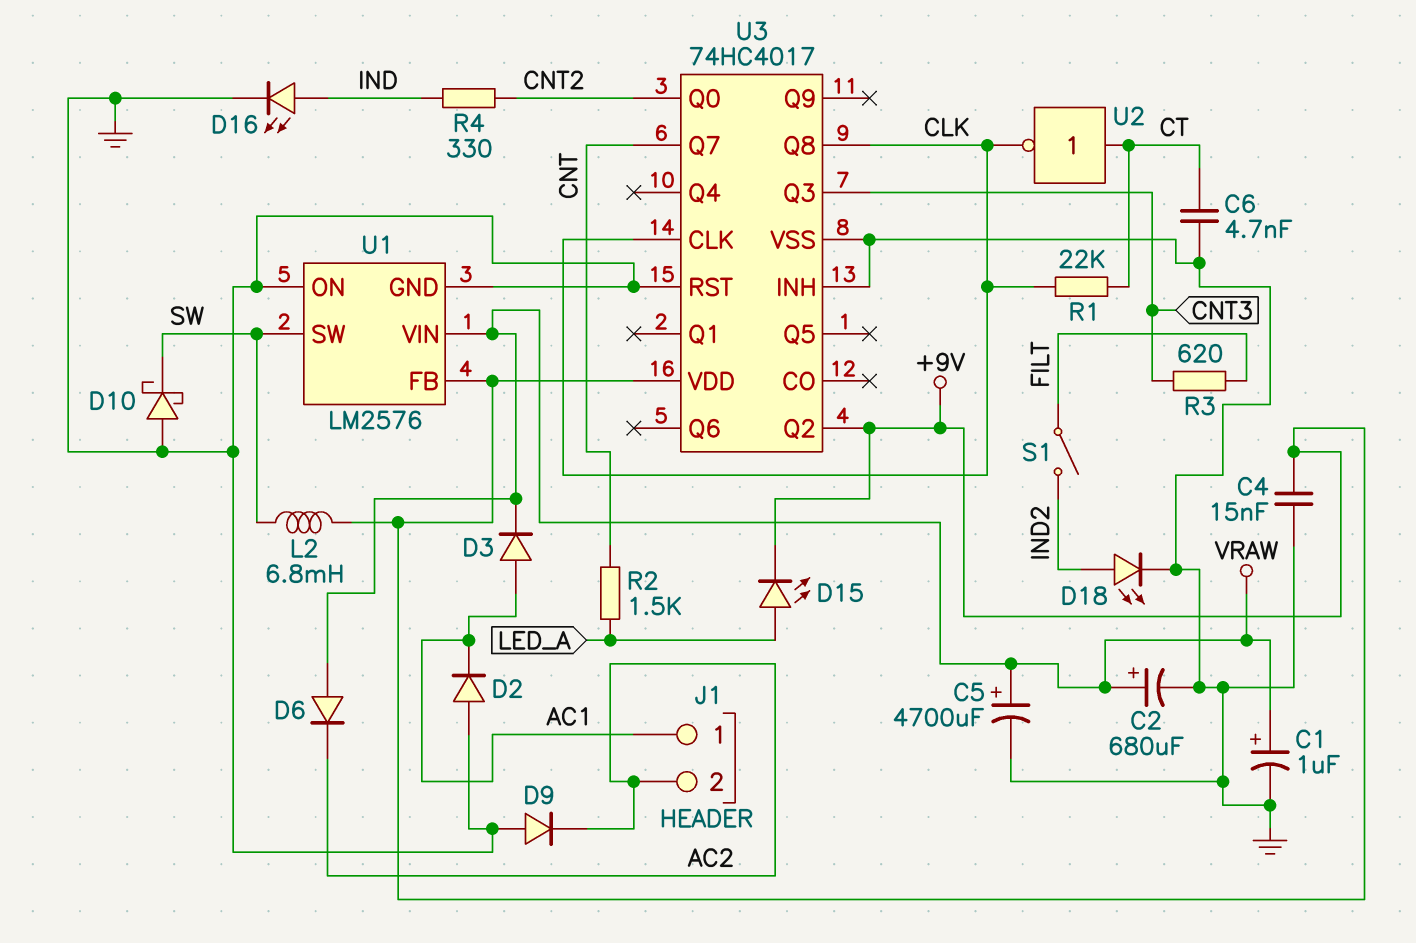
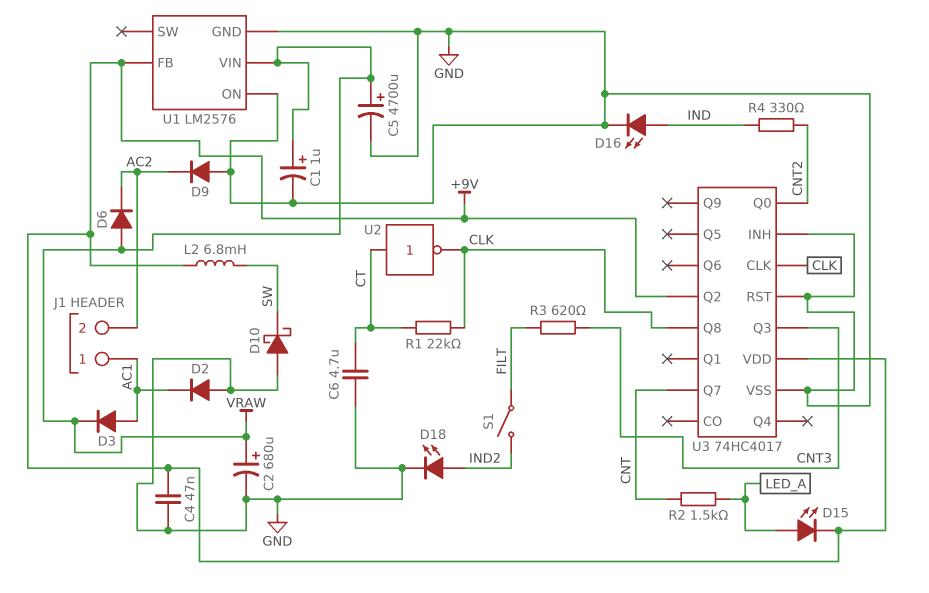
C4: 15nF (+9V, GND) -> 47nF (+9V, GND)
C6: 4.7nF (CT, GND) -> 4.7uF (CT, GND)
U1 pin SW: SW -> none

